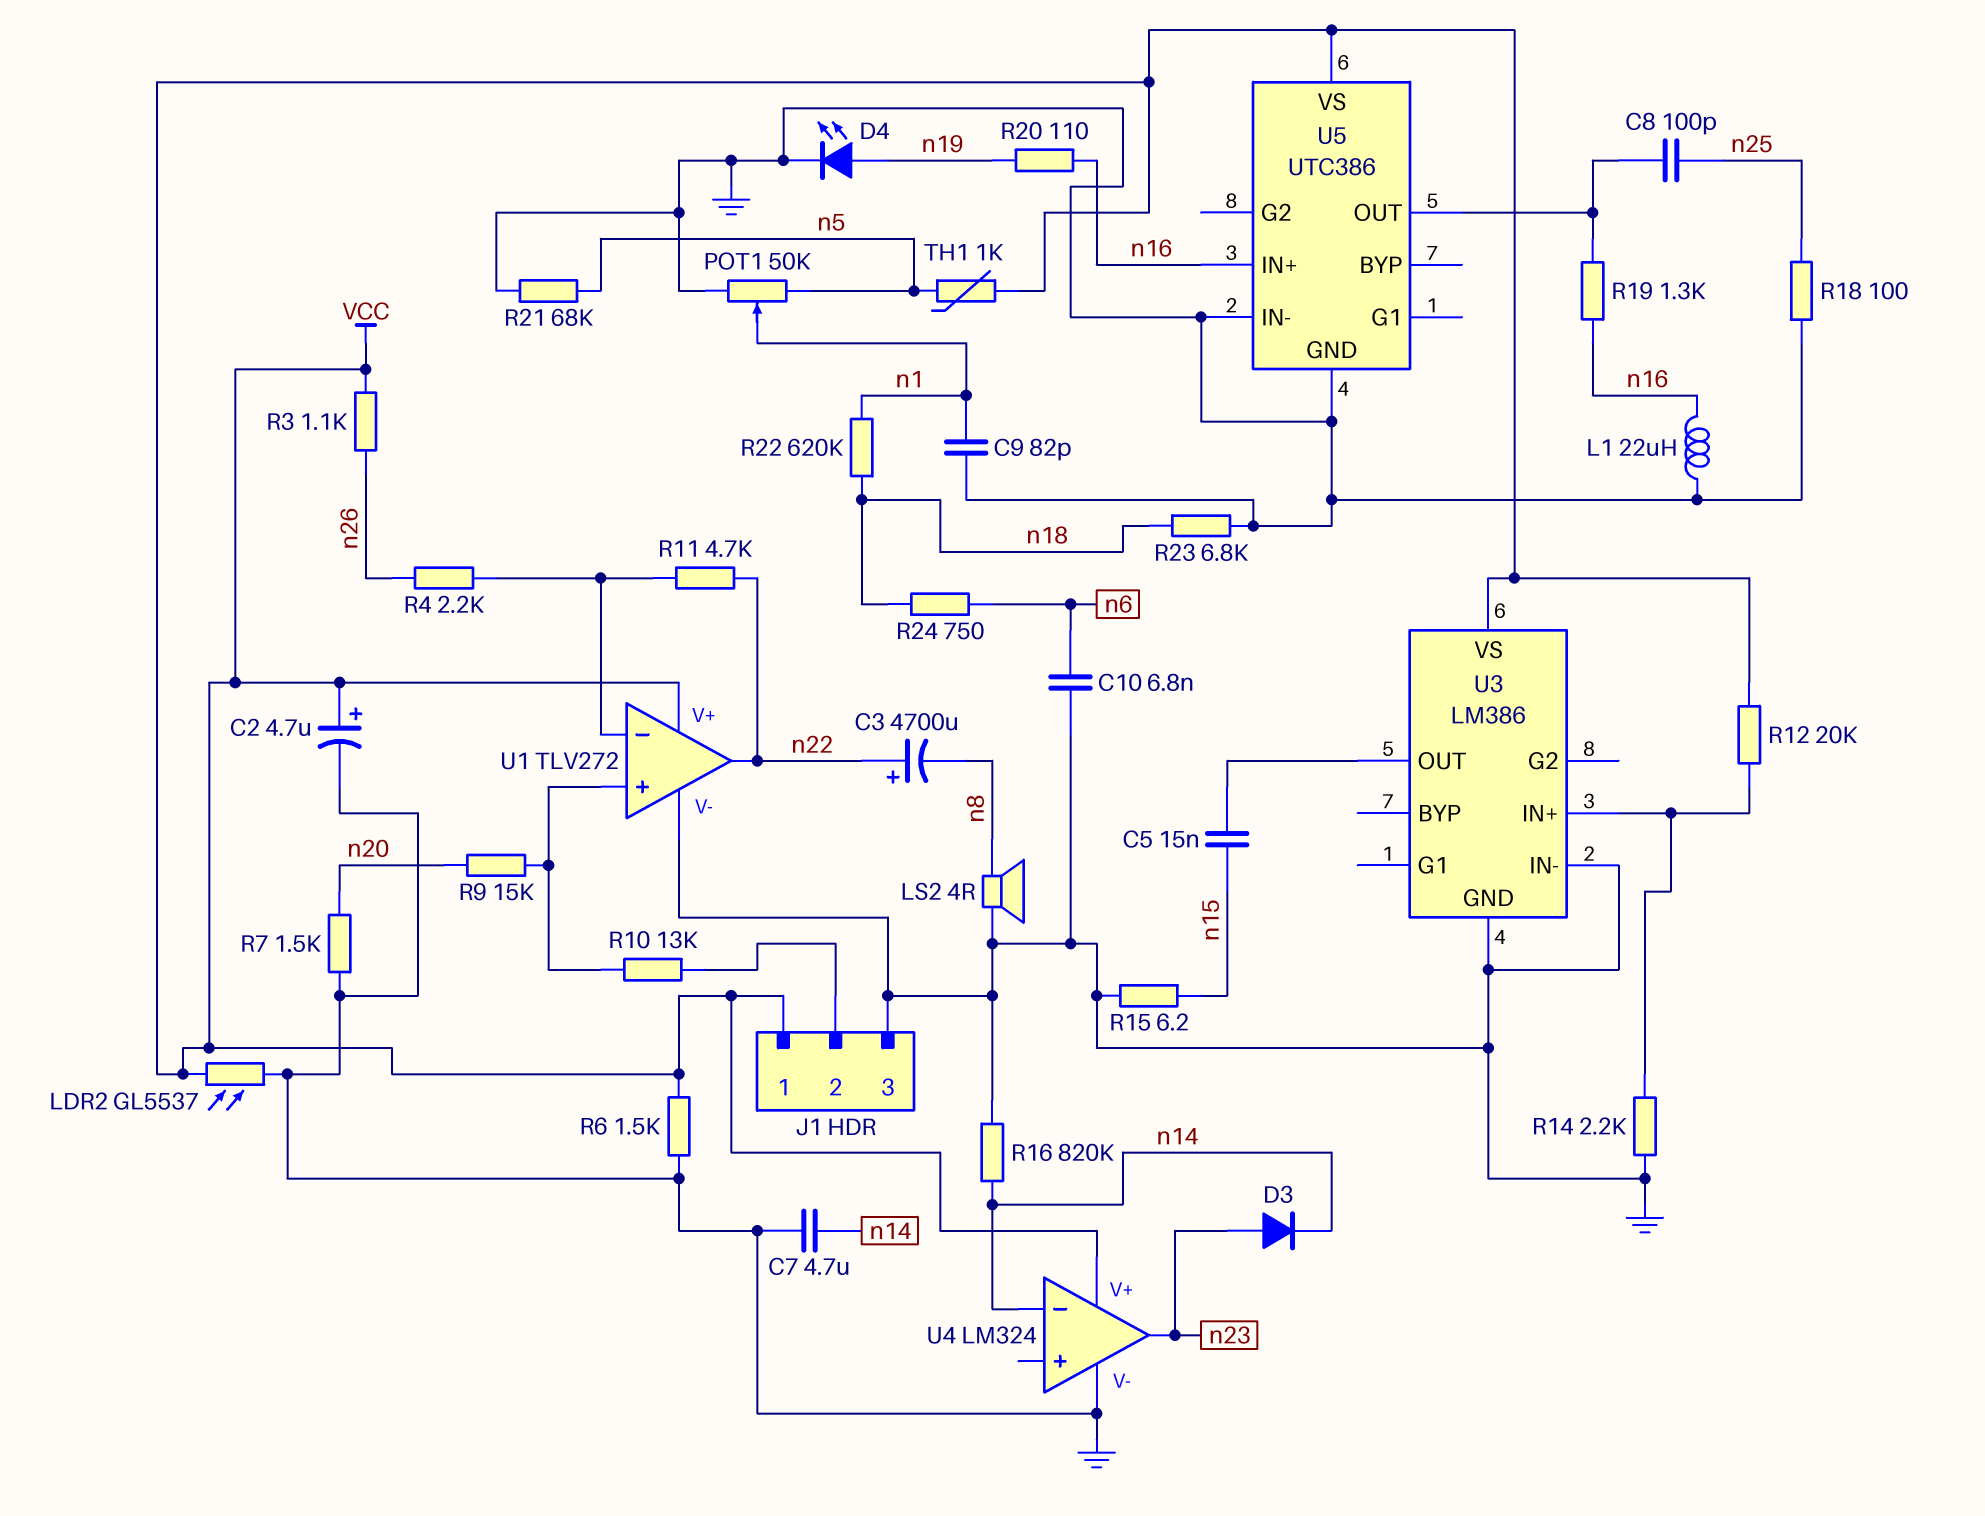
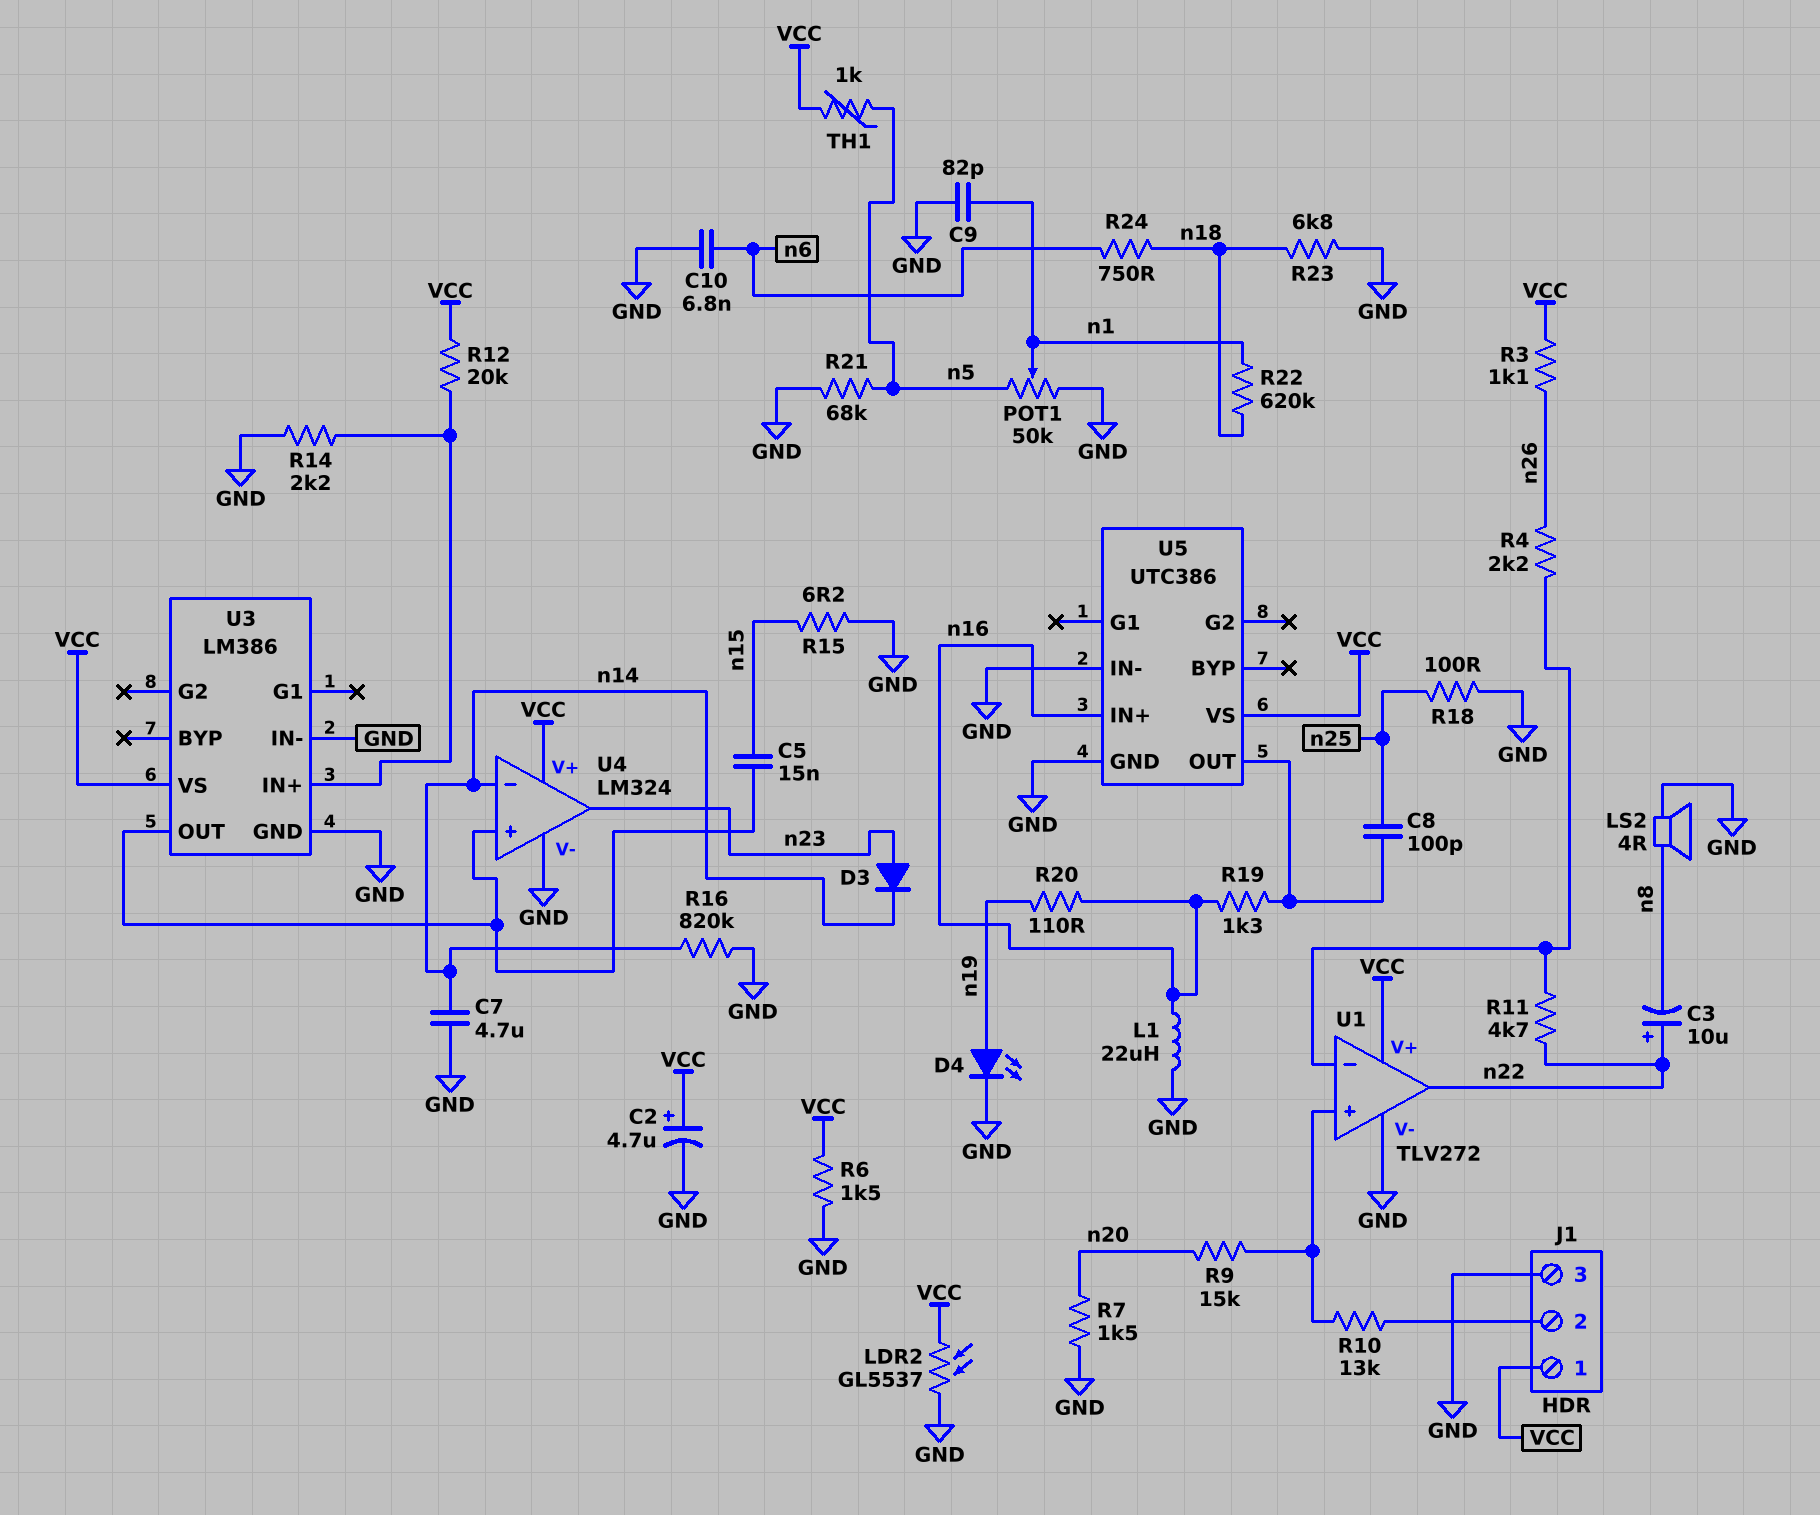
C3: 4700uF (plus n22, minus n8) -> 10uF (plus n22, minus n8)
U4 pin in+: none -> U3/OUT

